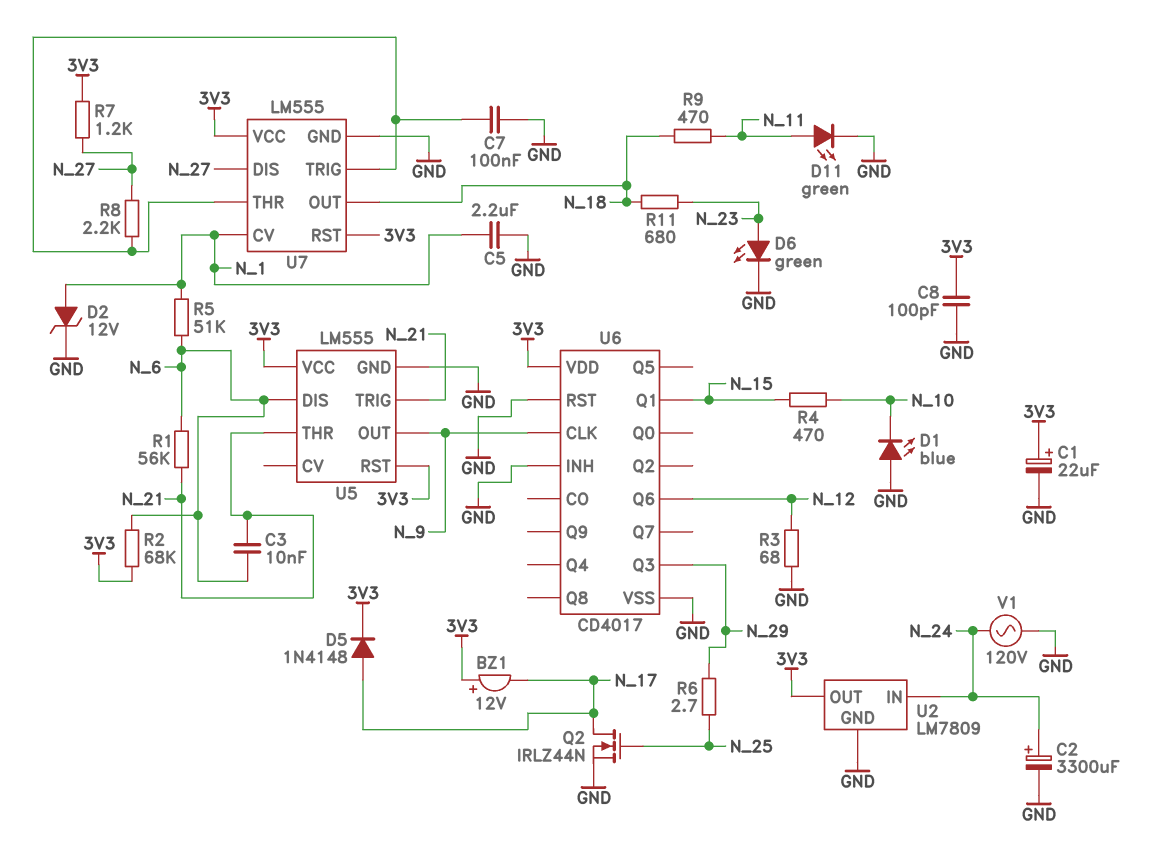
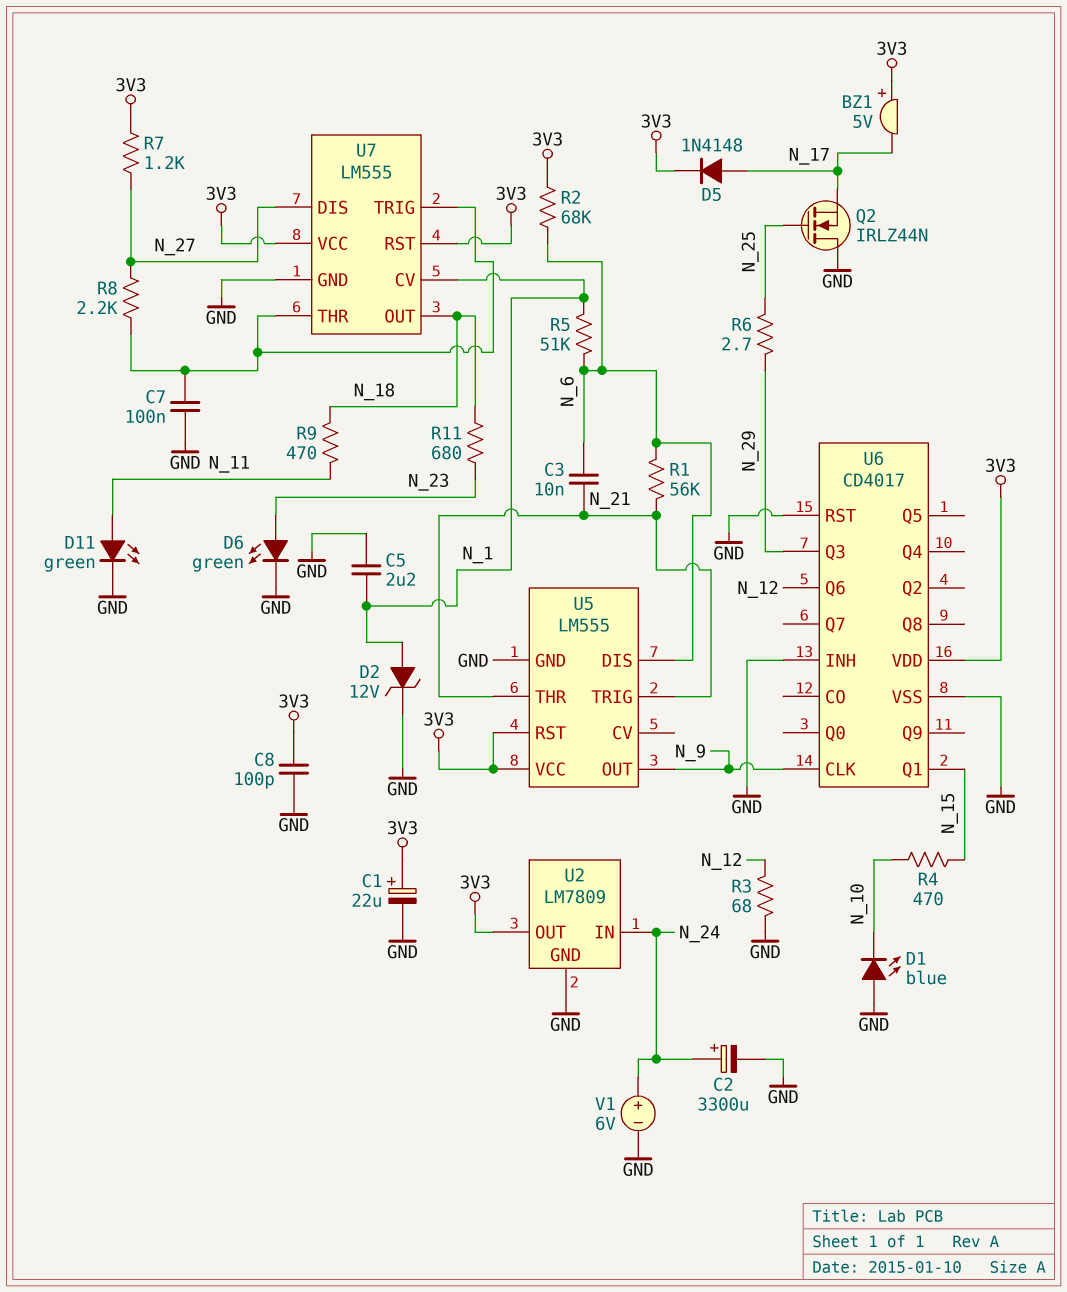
BZ1: buzzer 12V (plus 3V3, minus N_17) -> buzzer 5V (plus 3V3, minus N_17)
Q2: NMOS IRLZ44N (G N_25, D N_17, S GND) -> NMOS IRLZ44N (G N_25, D GND, S N_17)
V1: AC 120V (GND, N_24) -> 6V (plus N_24, minus GND)

